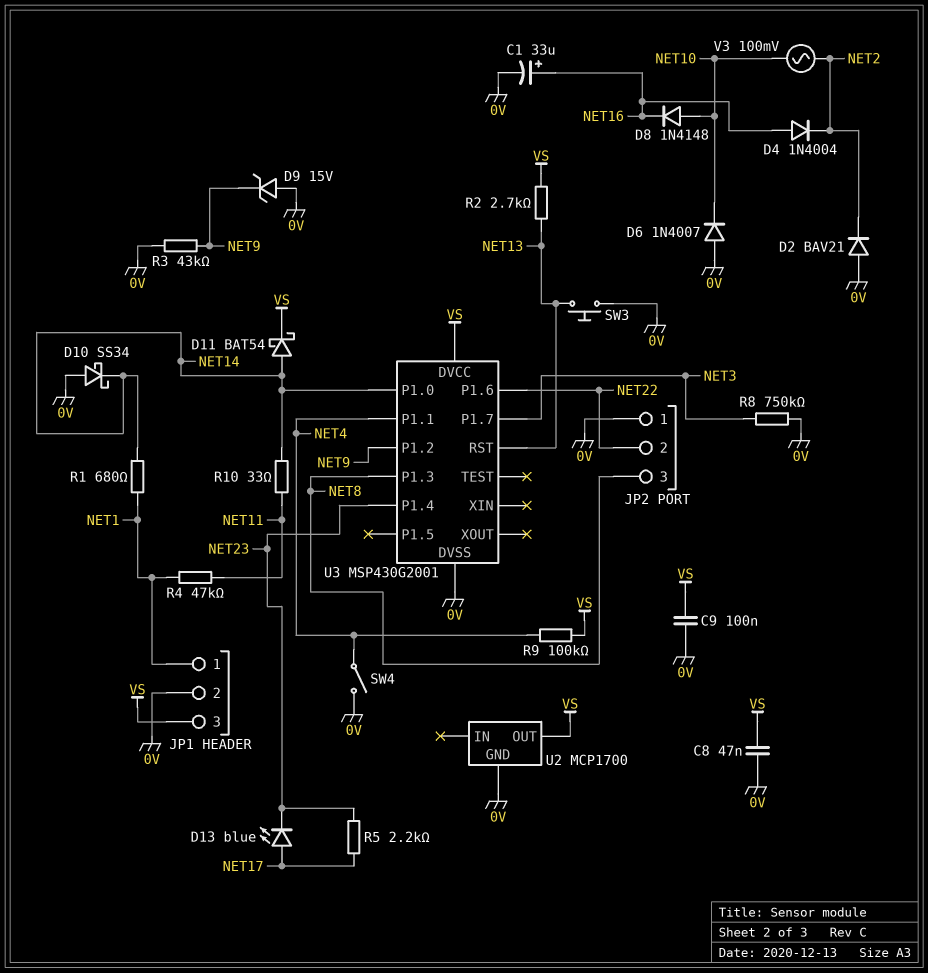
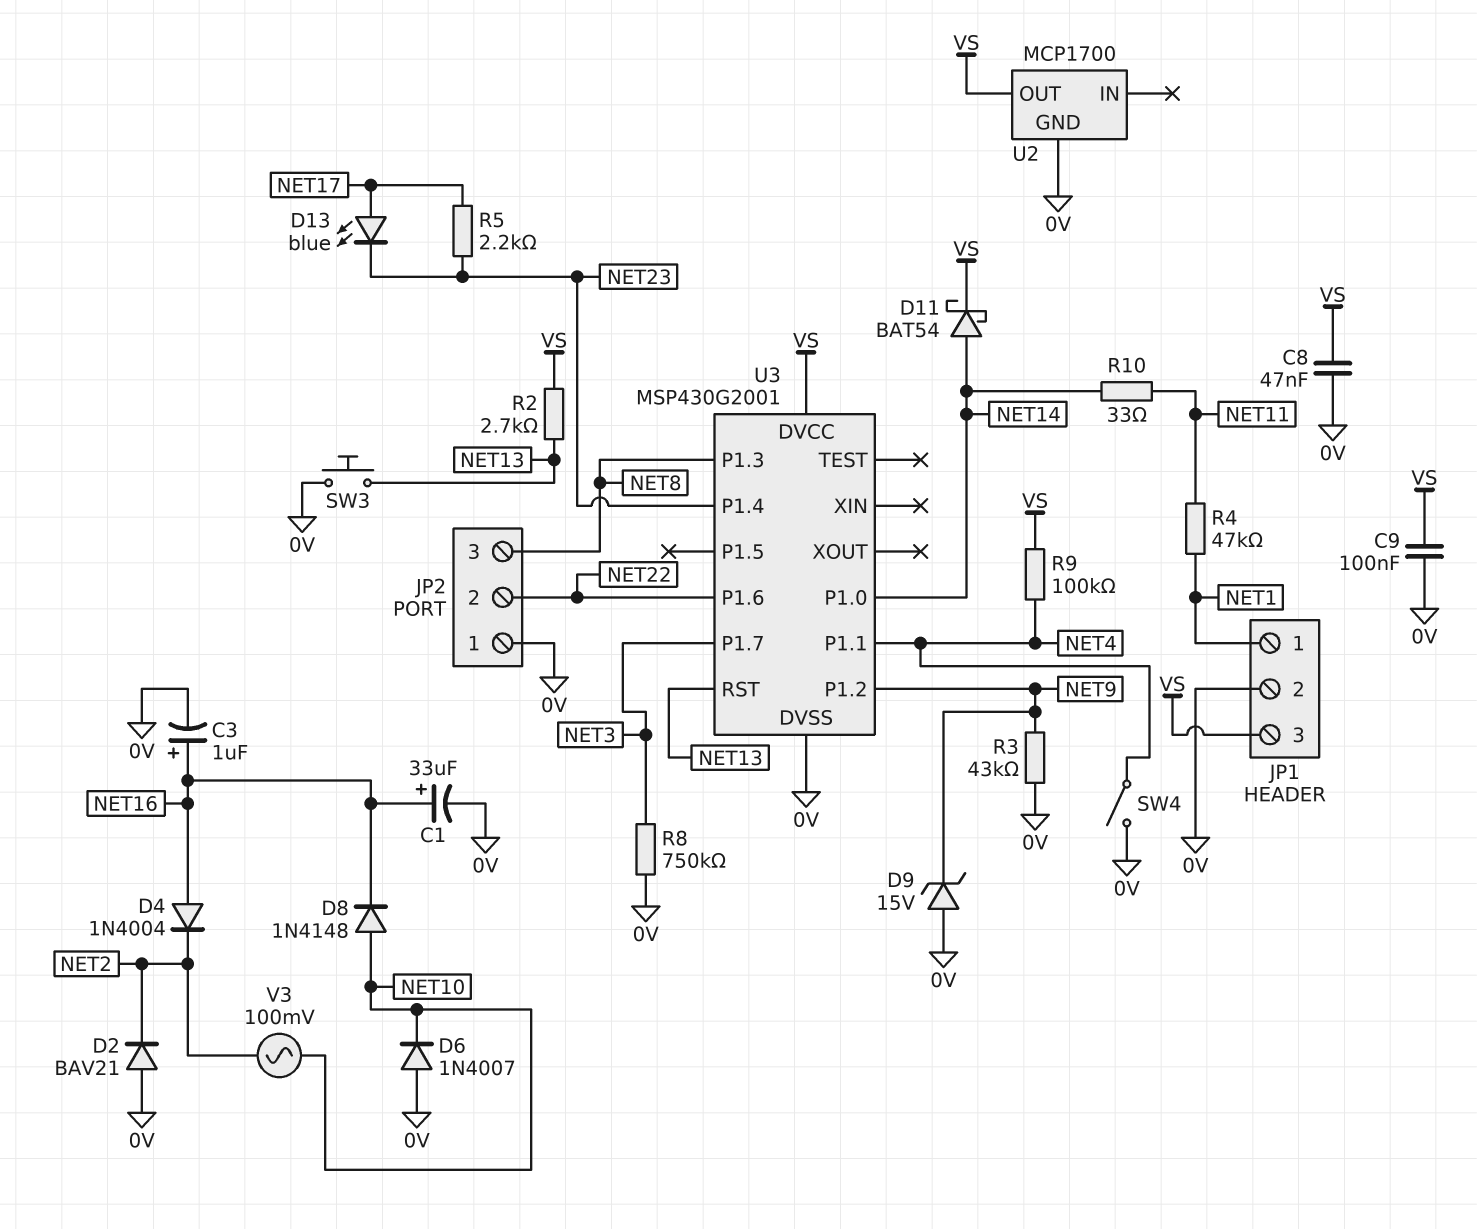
C3: none -> 1uF (plus NET16, minus 0V)
D10: schottky SS34 (A 0V, K NET14) -> none
R1: 680 (NET1, NET14) -> none

